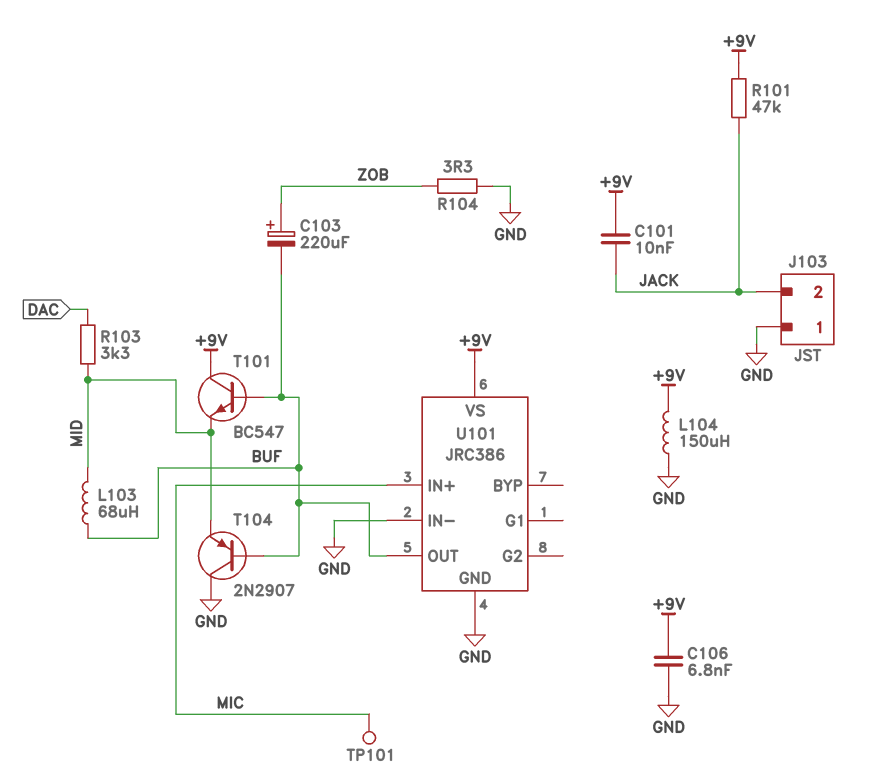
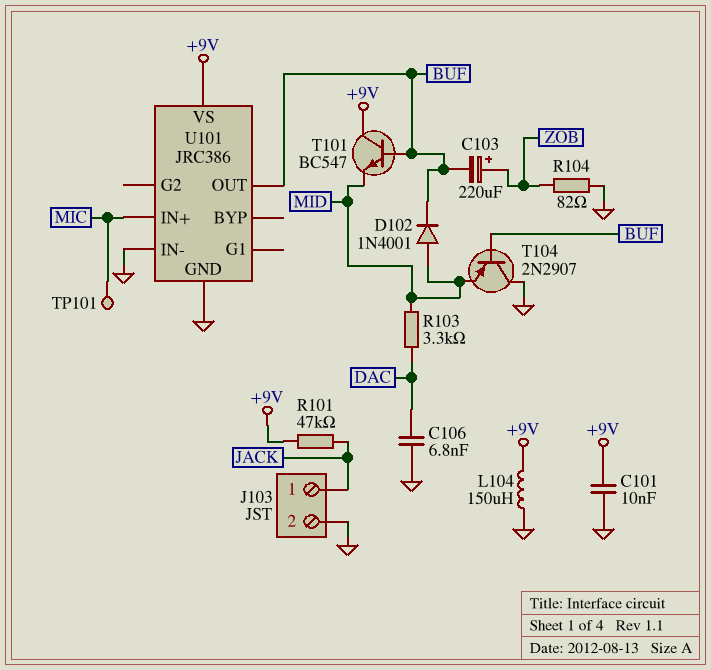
C101: 10nF (+9V, JACK) -> 10nF (+9V, GND)
C106: 6.8nF (+9V, GND) -> 6.8nF (DAC, GND)
D102: none -> diode 1N4001 (A MID, K BUF)
J103 pin 1: GND -> JACK
J103 pin 2: JACK -> GND
L103: 68uH (BUF, MID) -> none
R104: 3.3 (GND, ZOB) -> 82 (GND, ZOB)

